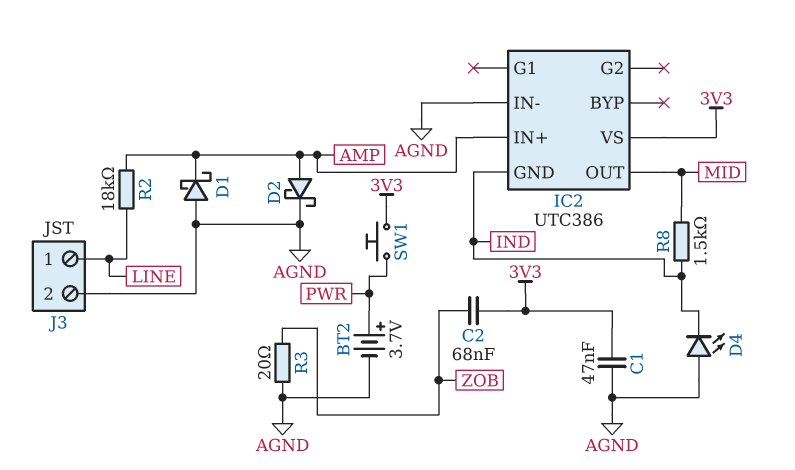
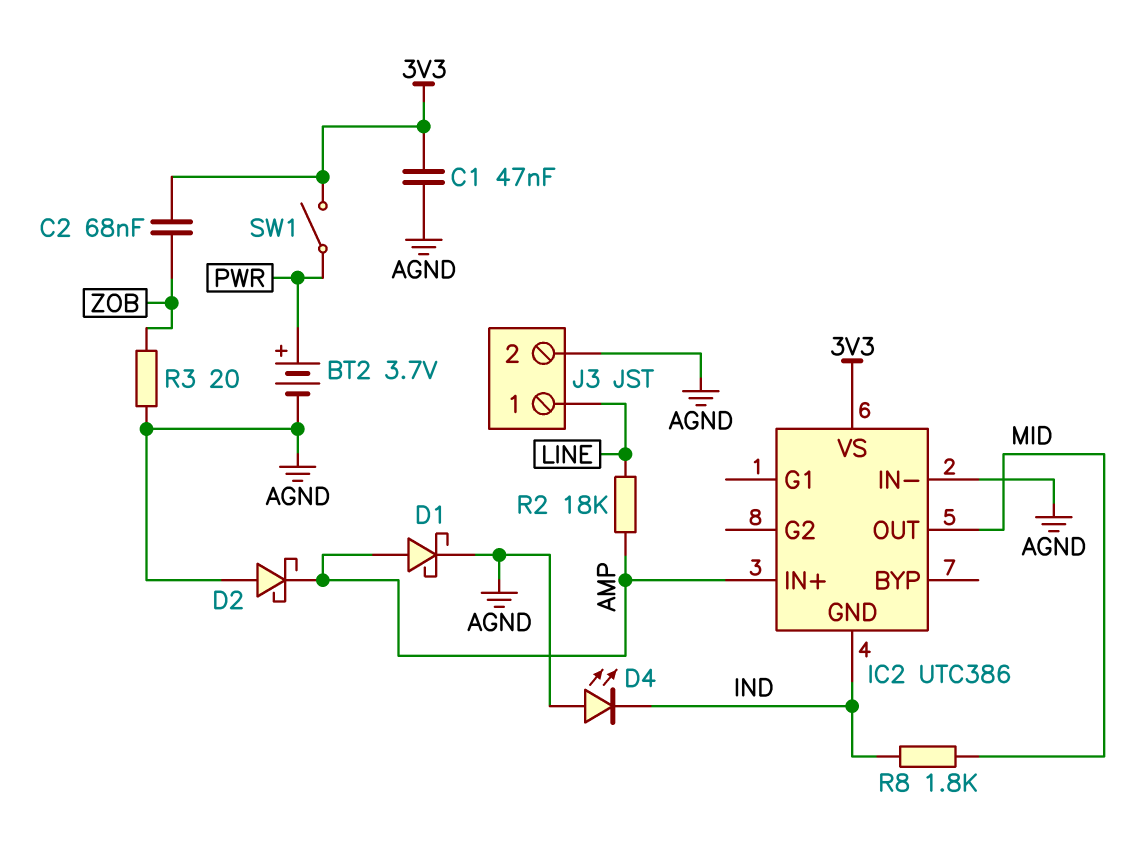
D1: schottky (A AGND, K AMP) -> schottky (A AMP, K AGND)
D2: schottky (A AMP, K AGND) -> schottky (A AGND, K AMP)
R8: 1.5k (IND, MID) -> 1.8k (IND, MID)
SW1: button (3V3, PWR) -> switch (3V3, PWR)

